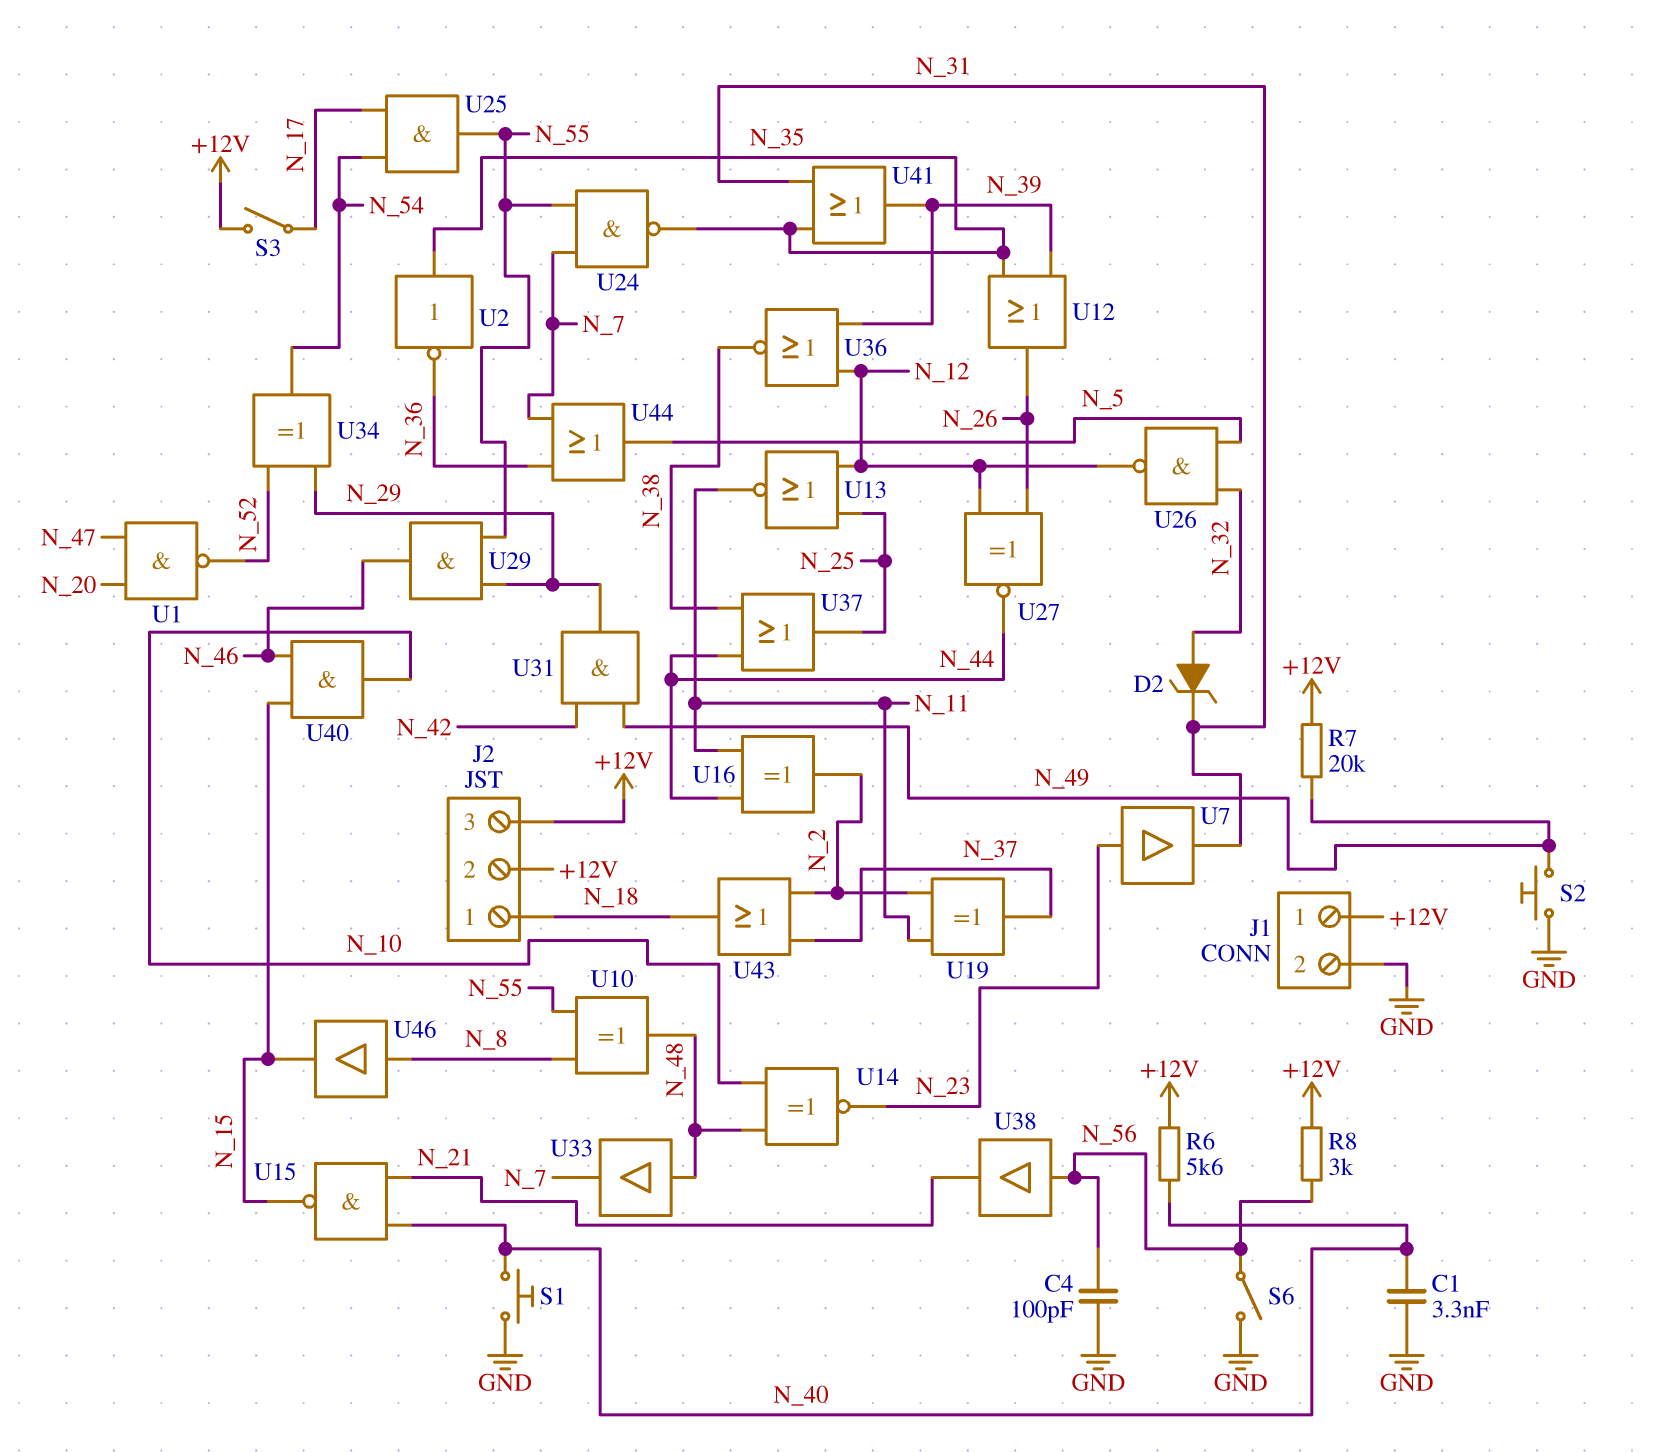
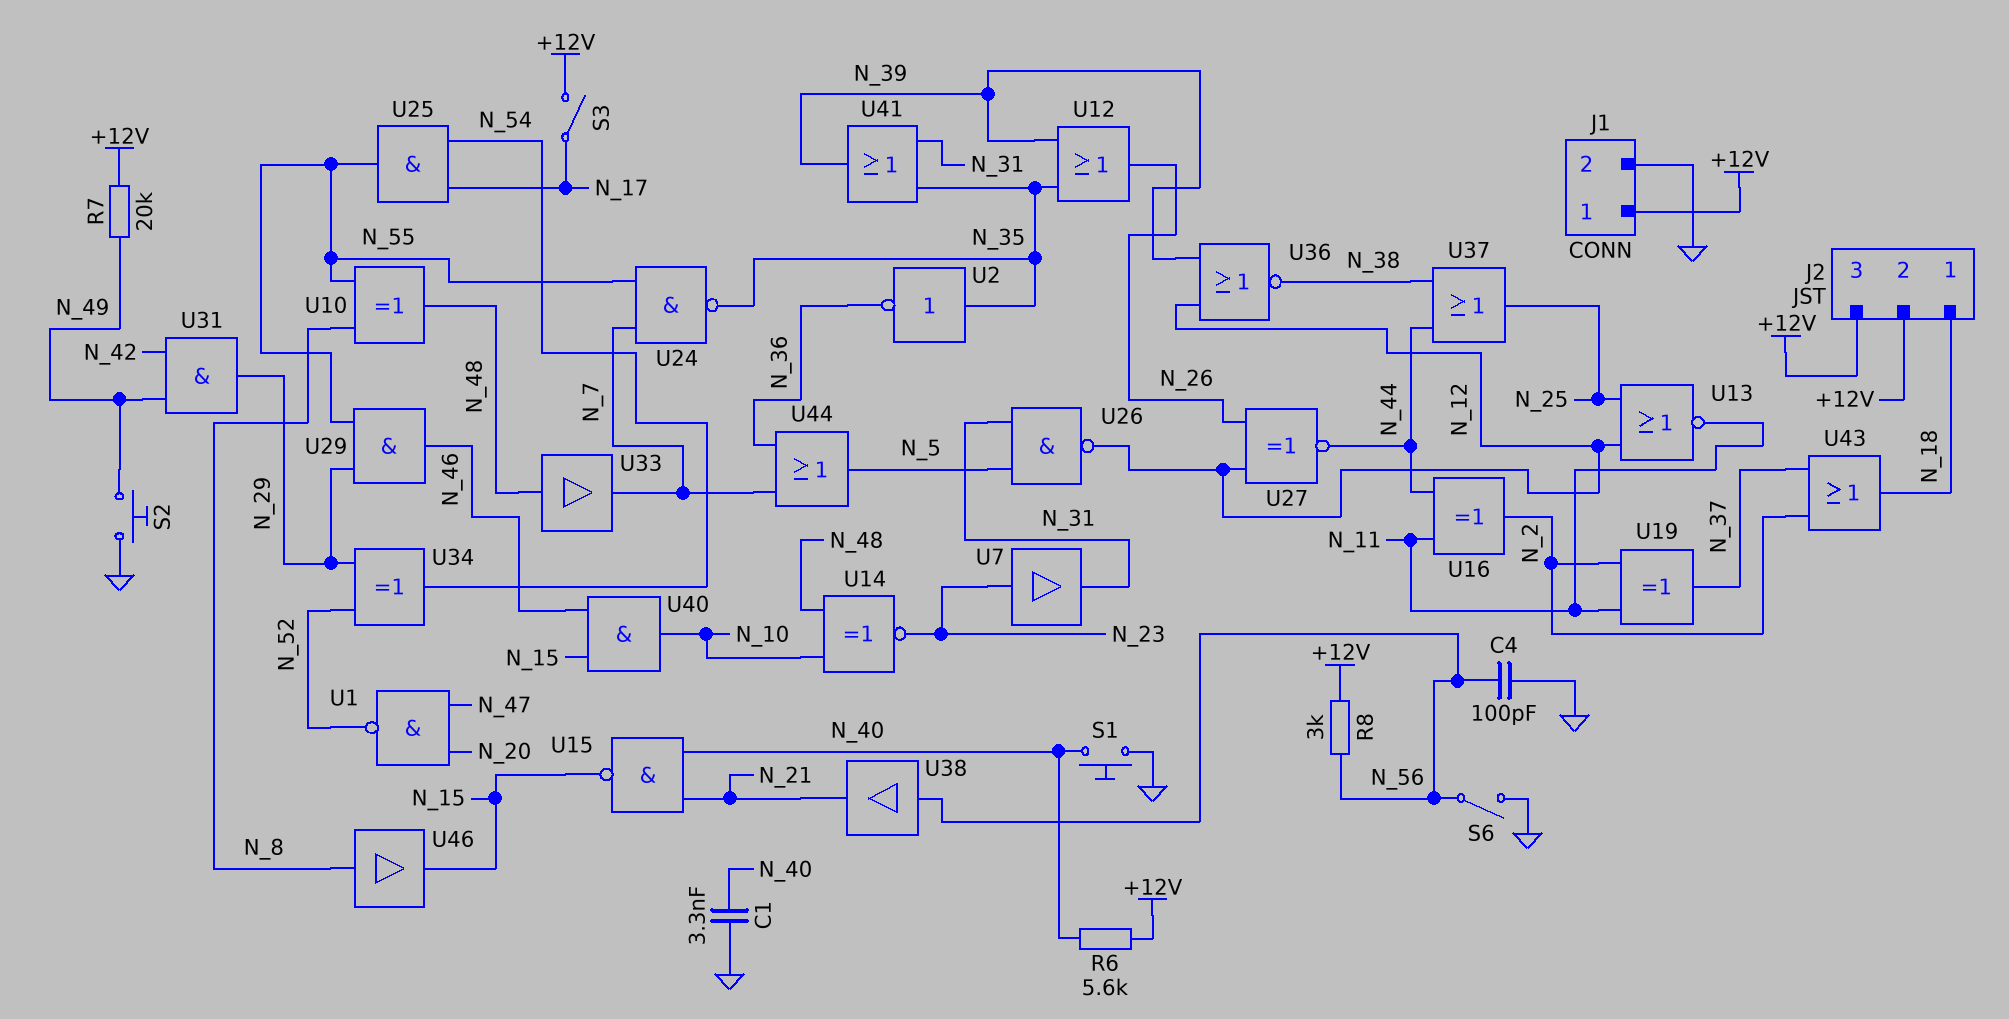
D2: zener (A N_32, K N_31) -> none
U26: NAND (in N_5, in N_32, out N_12) -> NAND (in N_5, in N_31, out N_12)

